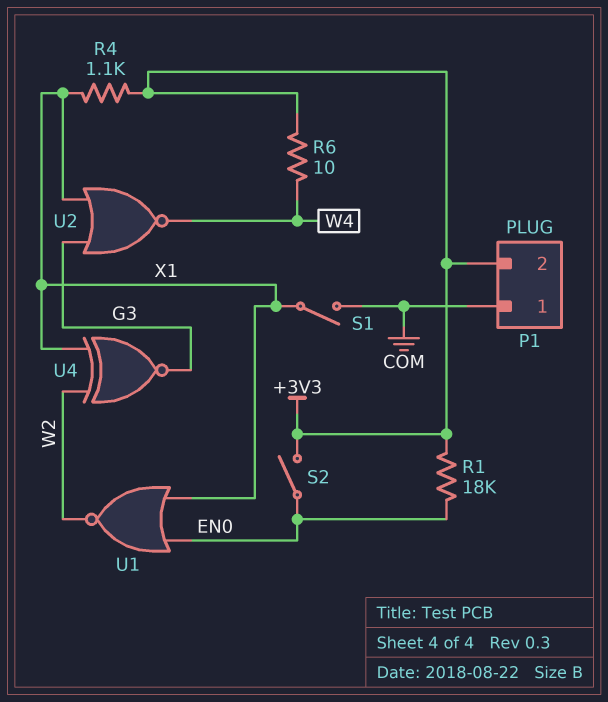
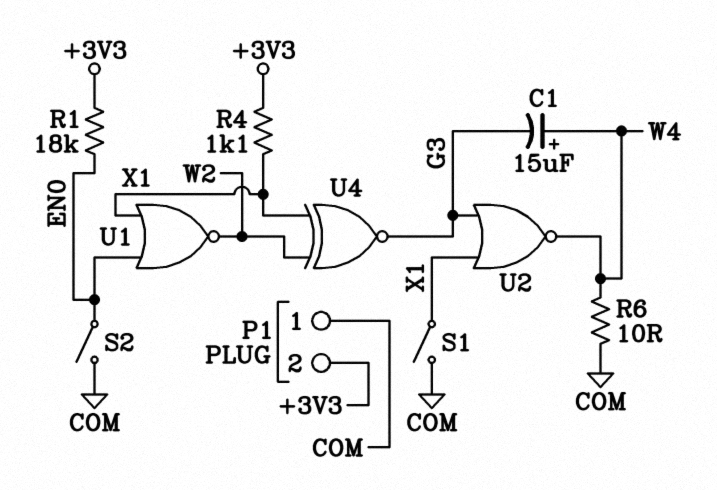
C1: none -> 15uF (plus W4, minus G3)
R6: 10 (+3V3, W4) -> 10 (COM, W4)
S2: switch (+3V3, EN0) -> switch (COM, EN0)

